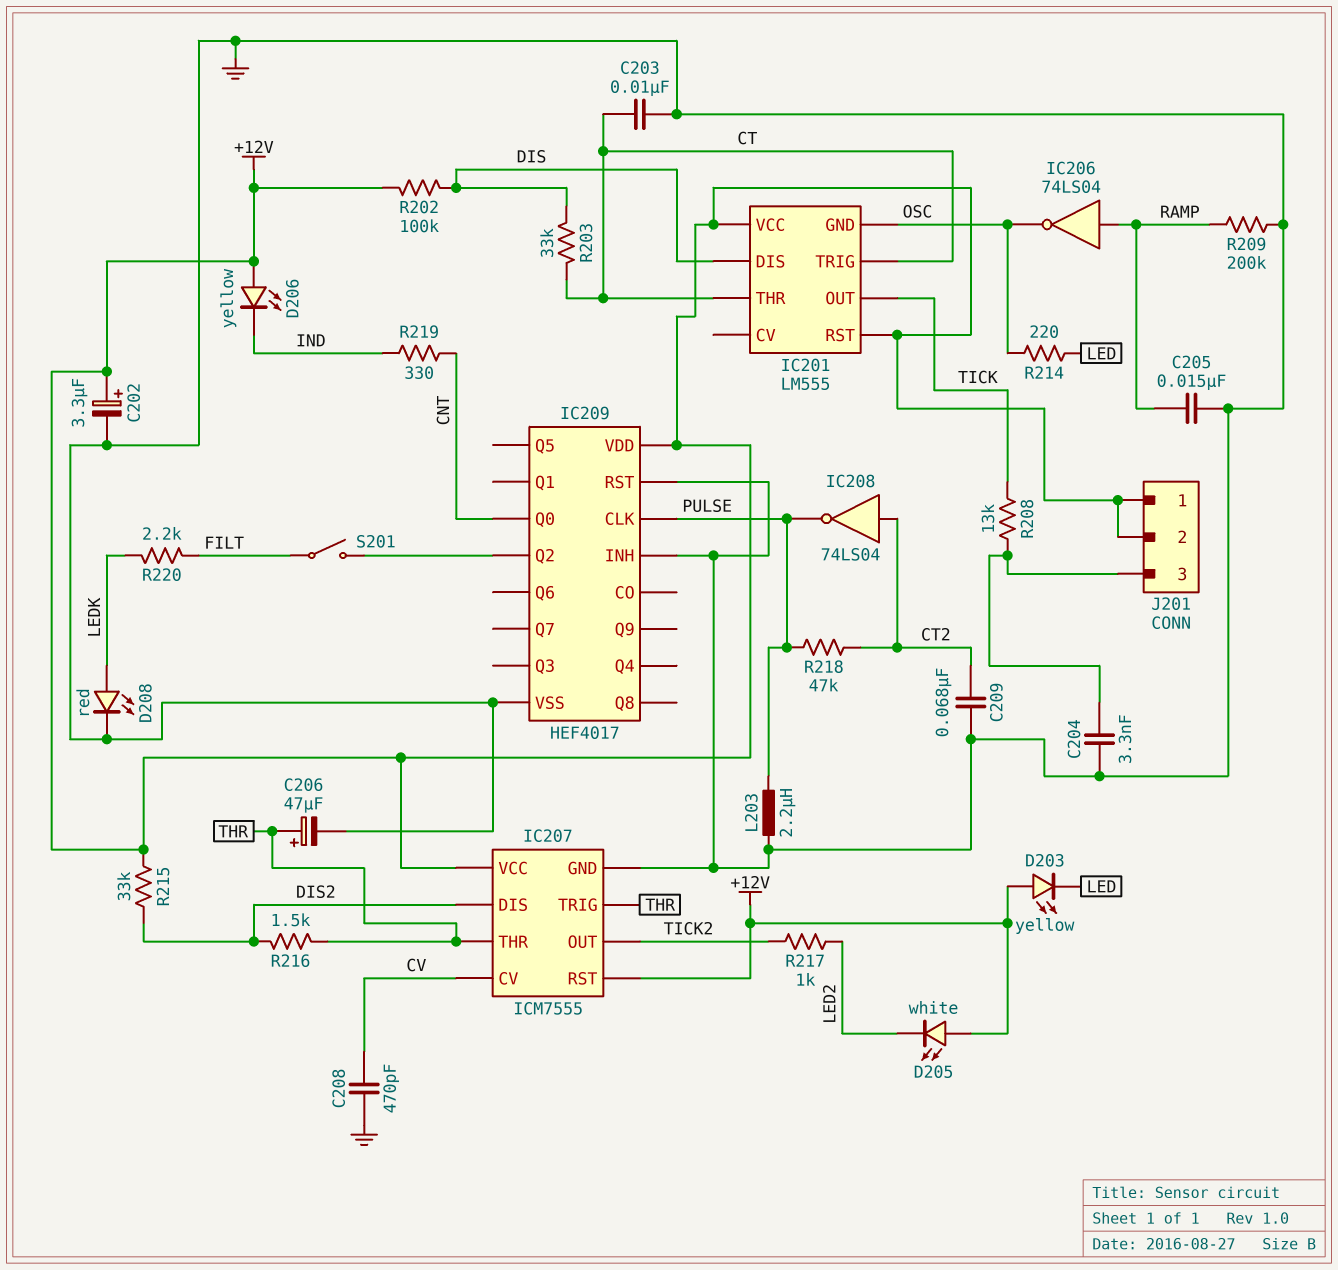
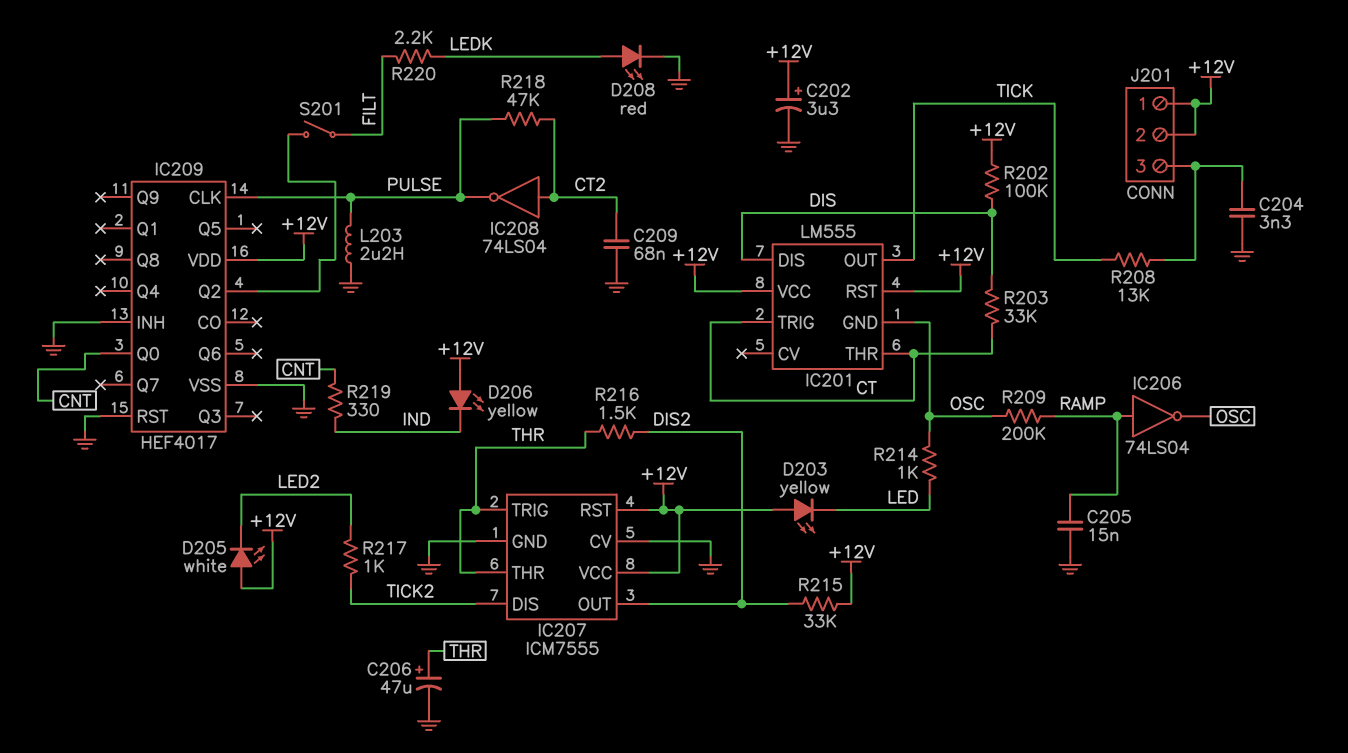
C203: 10nF (CT, GND) -> none
C208: 470pF (CV, GND) -> none
IC207 pin CV: CV -> GND
IC207 pin DIS: DIS2 -> TICK2
IC207 pin OUT: TICK2 -> DIS2
R209: 200k (GND, RAMP) -> 200k (OSC, RAMP)
R214: 220 (LED, OSC) -> 1k (LED, OSC)

